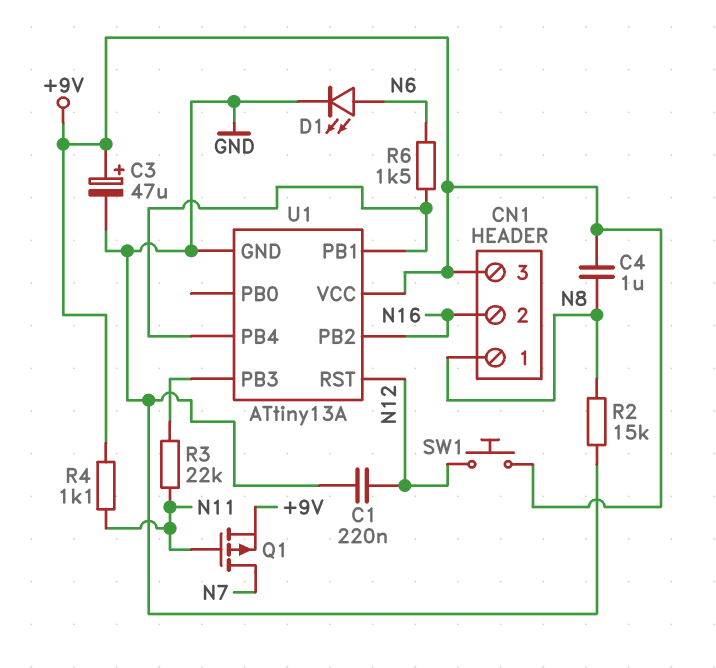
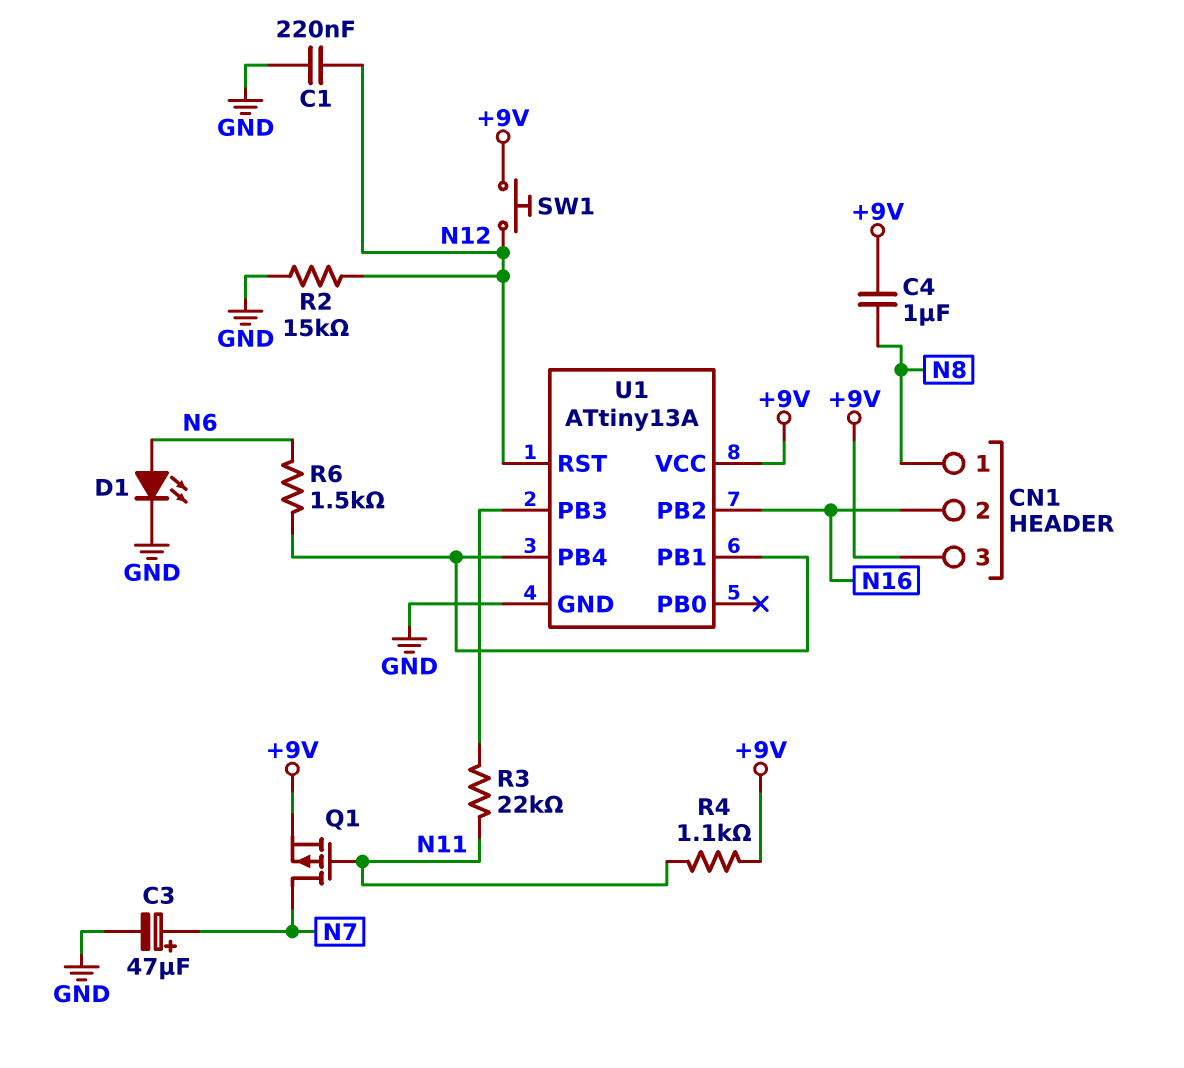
C3: 47uF (plus +9V, minus GND) -> 47uF (plus N7, minus GND)
R2: 15k (GND, N8) -> 15k (GND, N12)

